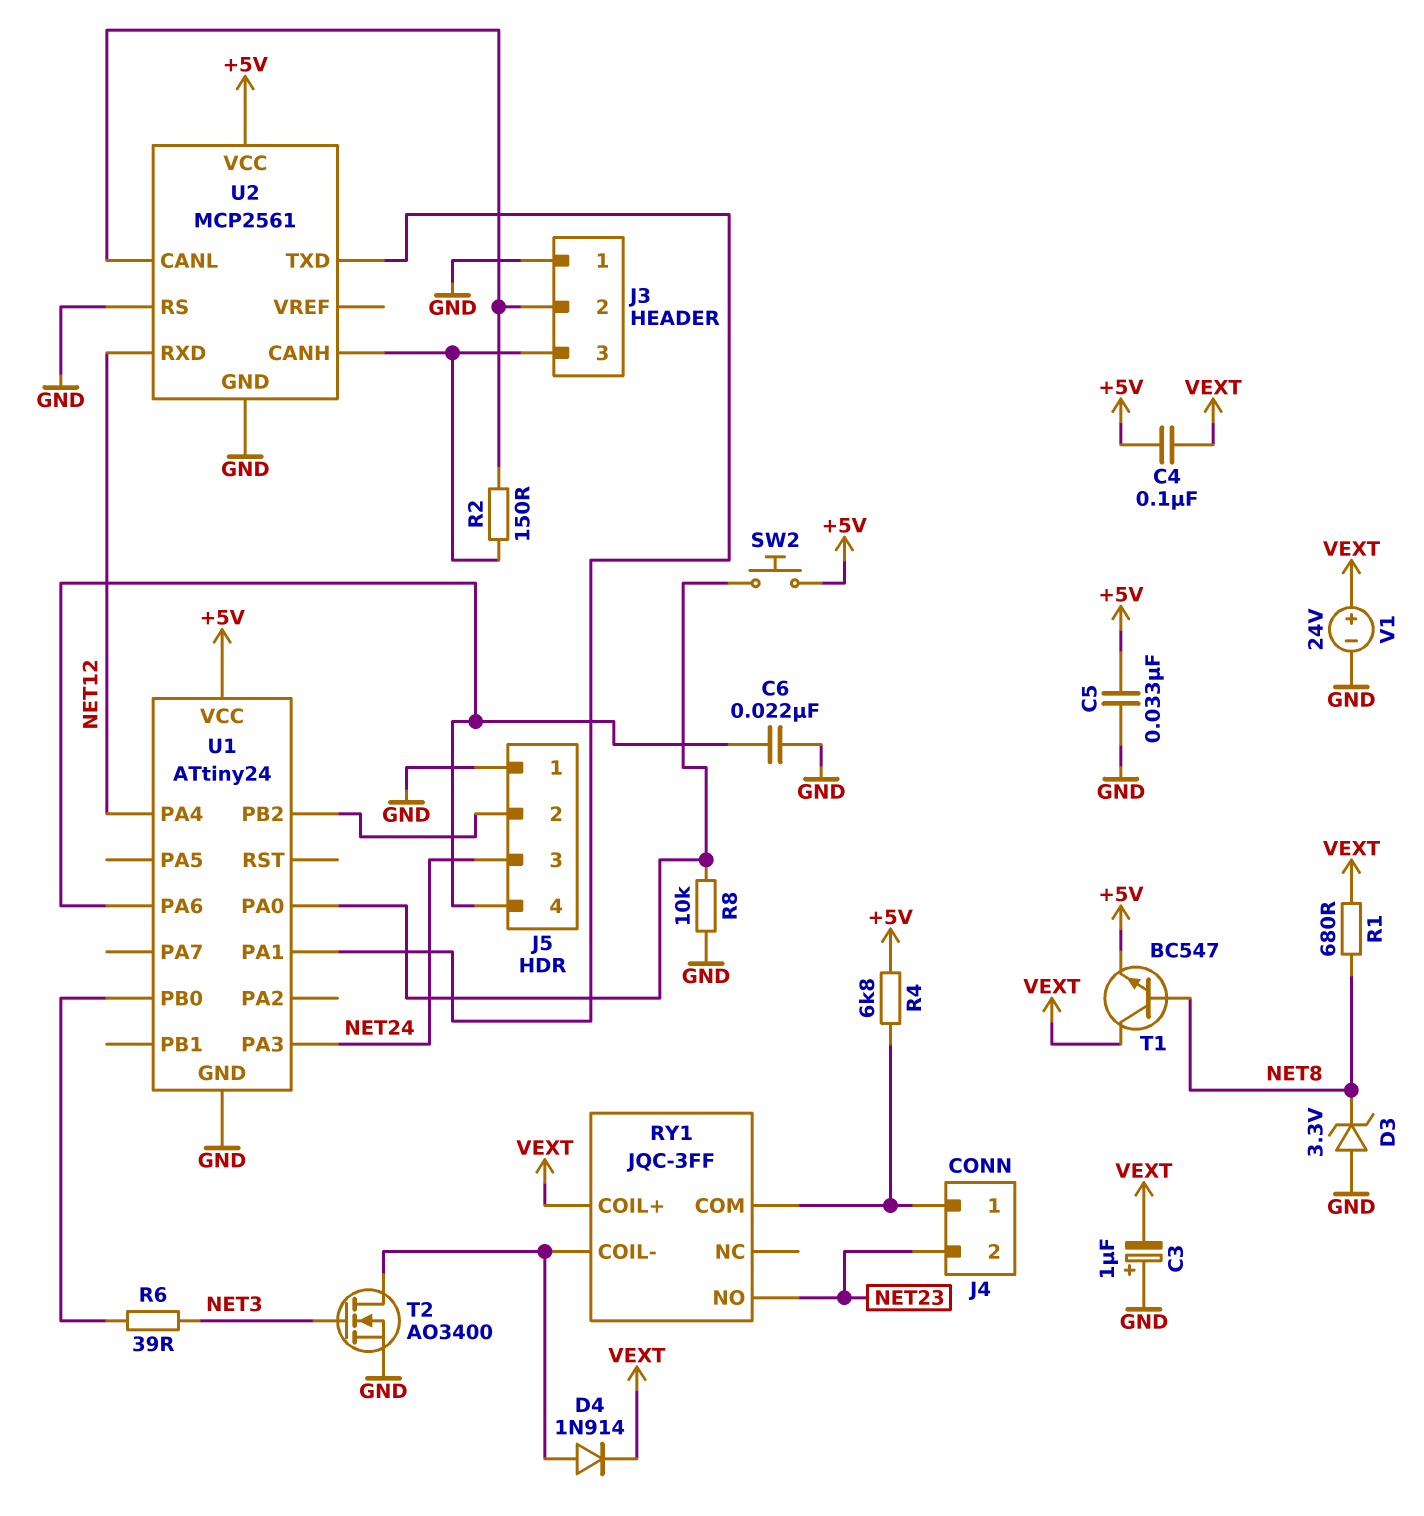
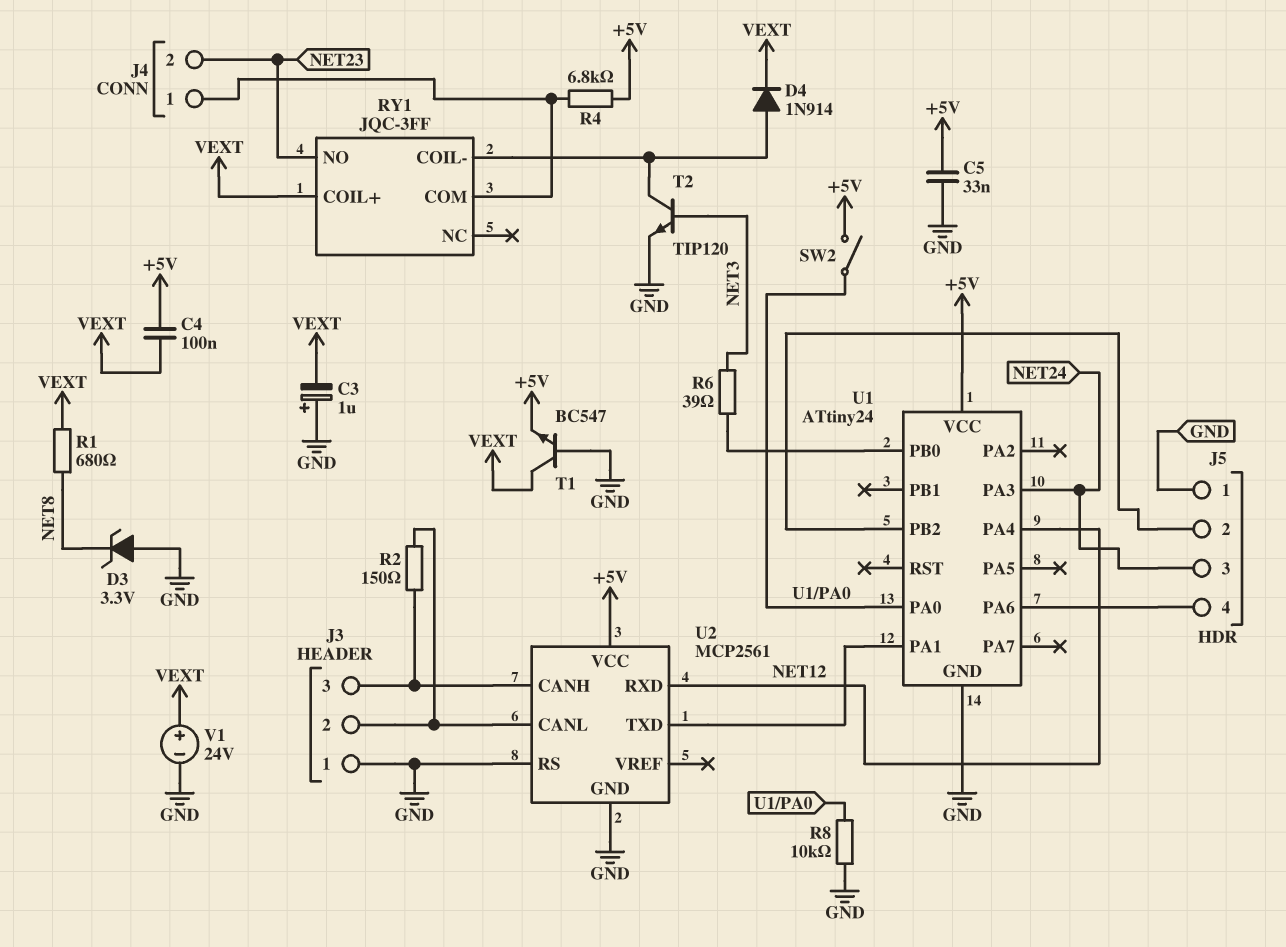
C6: 22nF (GND, J5/4) -> none
SW2: button (+5V, U1/PA0) -> switch (+5V, U1/PA0)
T1: NPN BC547 (B NET8, C VEXT, E +5V) -> NPN BC547 (B GND, C VEXT, E +5V)
T2: NMOS AO3400 (G NET3, D RY1/COIL-, S GND) -> NPN TIP120 (B NET3, C RY1/COIL-, E GND)

